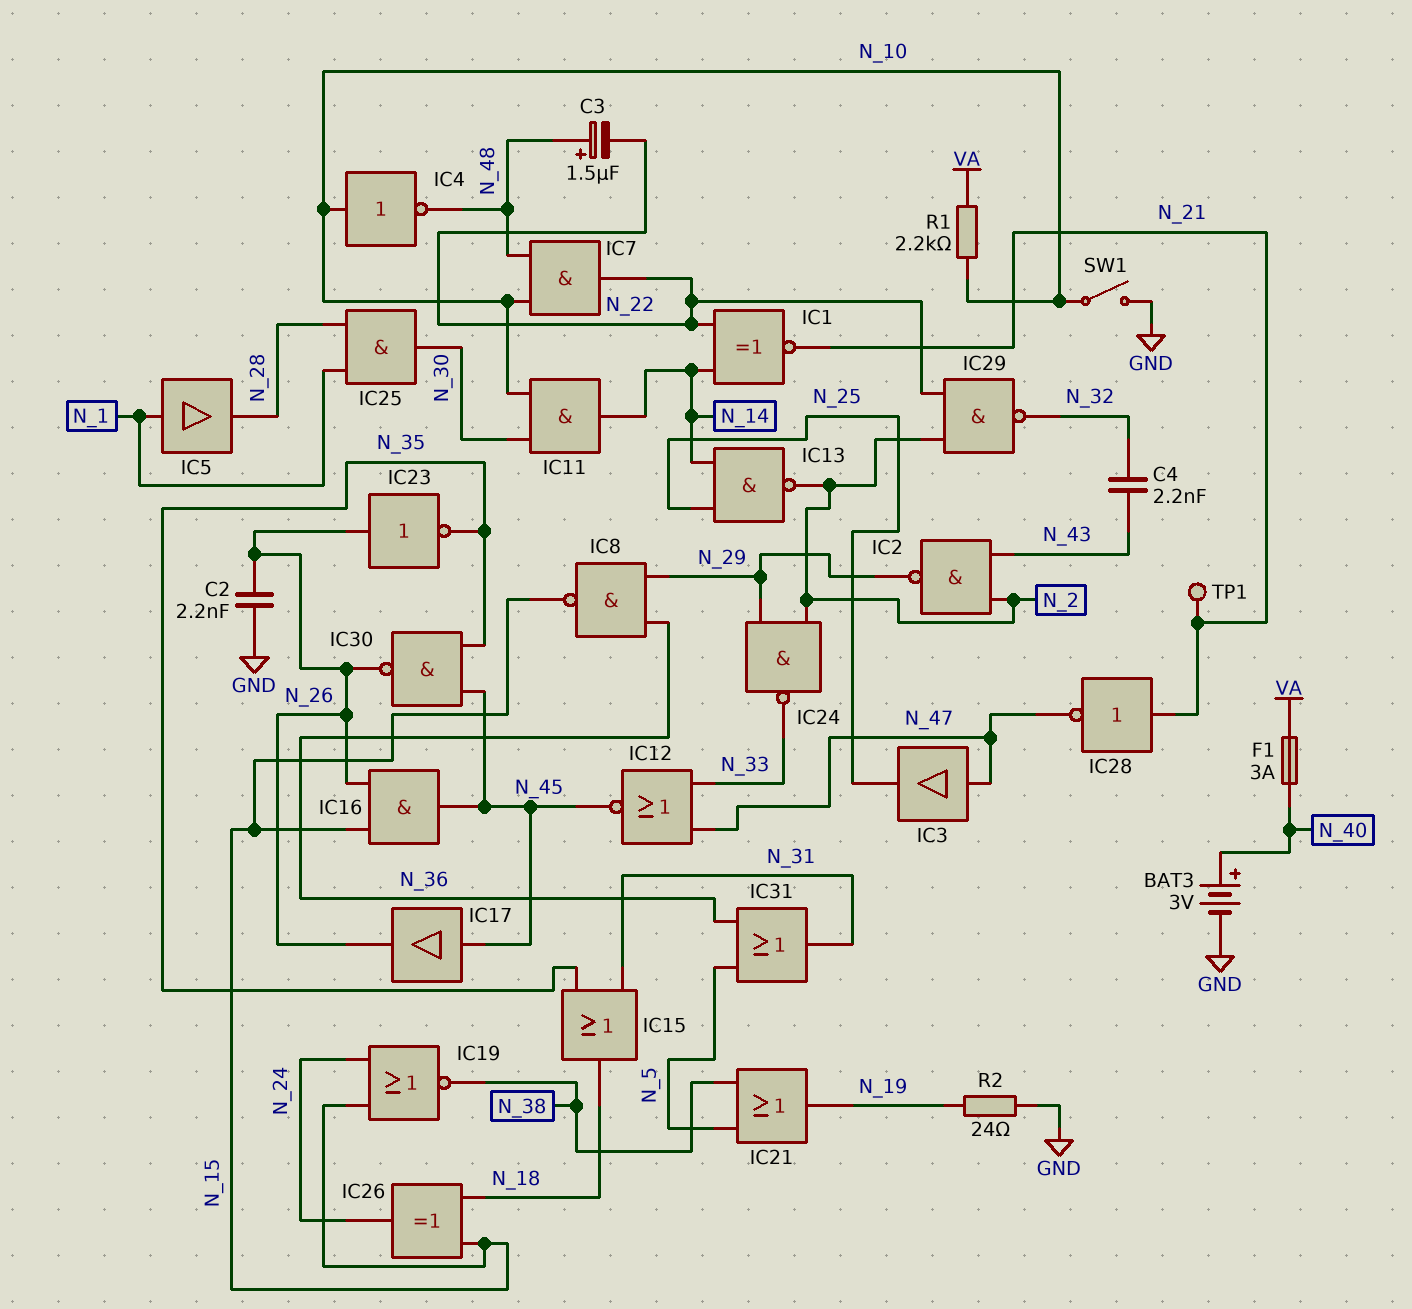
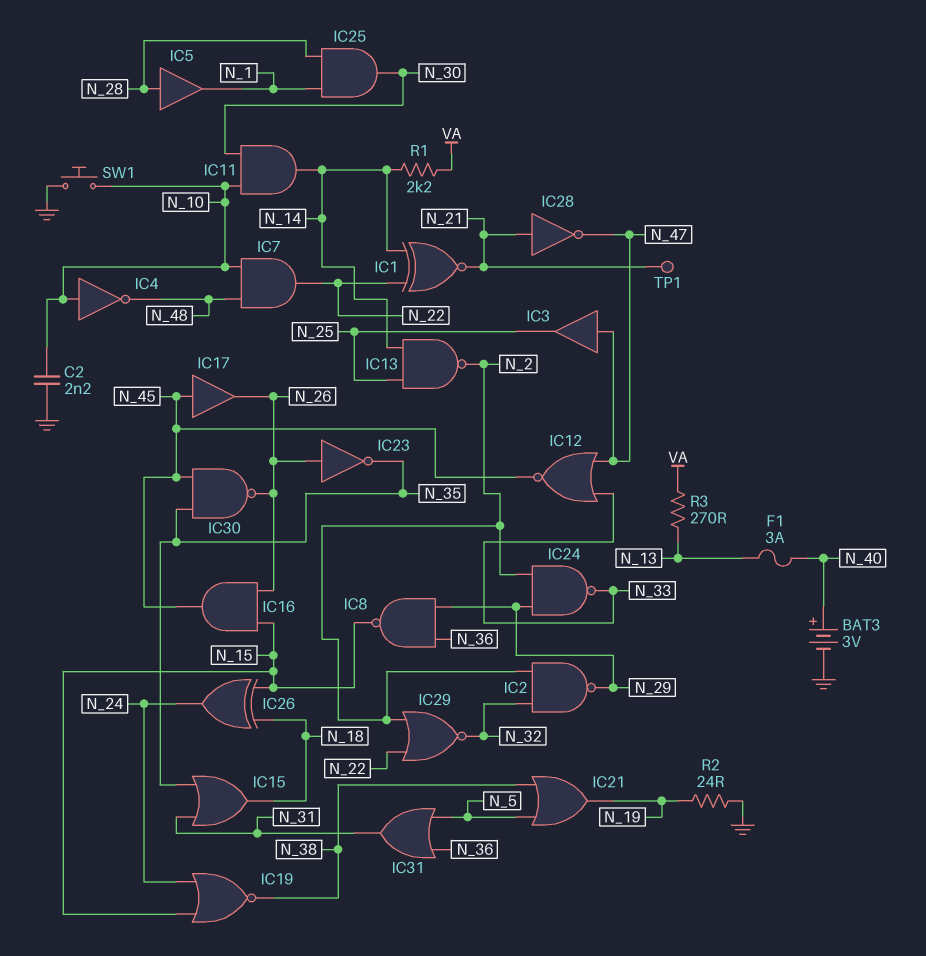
C2: 2.2nF (GND, N_26) -> 2.2nF (GND, N_10)
C3: 1.5uF (plus N_48, minus N_22) -> none
C4: 2.2nF (N_32, N_43) -> none
F1: 3A (N_40, VA) -> 3A (N_13, N_40)
IC2: NAND (in N_2, in N_43, out N_29) -> NAND (in N_2, in N_32, out N_29)
IC5: buffer (in N_1, out N_28) -> buffer (in N_28, out N_1)
IC29: NAND (in N_2, in N_22, out N_32) -> NOR (in N_2, in N_22, out N_32)
R1: 2.2k (N_10, VA) -> 2.2k (N_14, VA)
R3: none -> 270 (N_13, VA)
SW1: switch (GND, N_10) -> button (GND, N_10)

